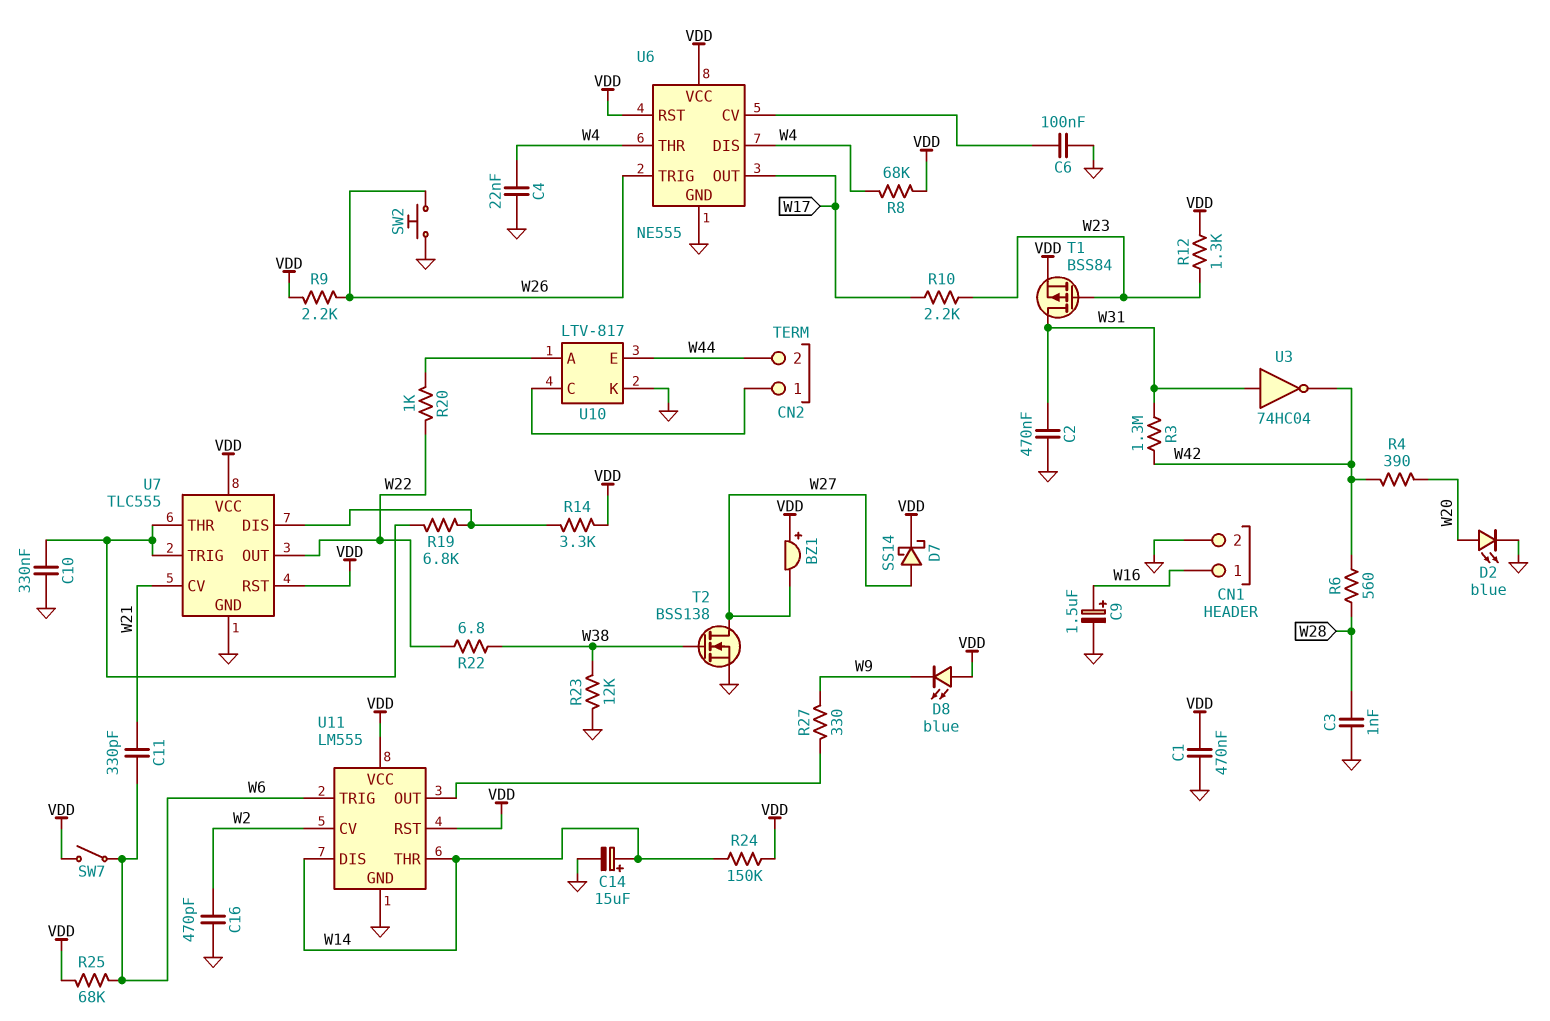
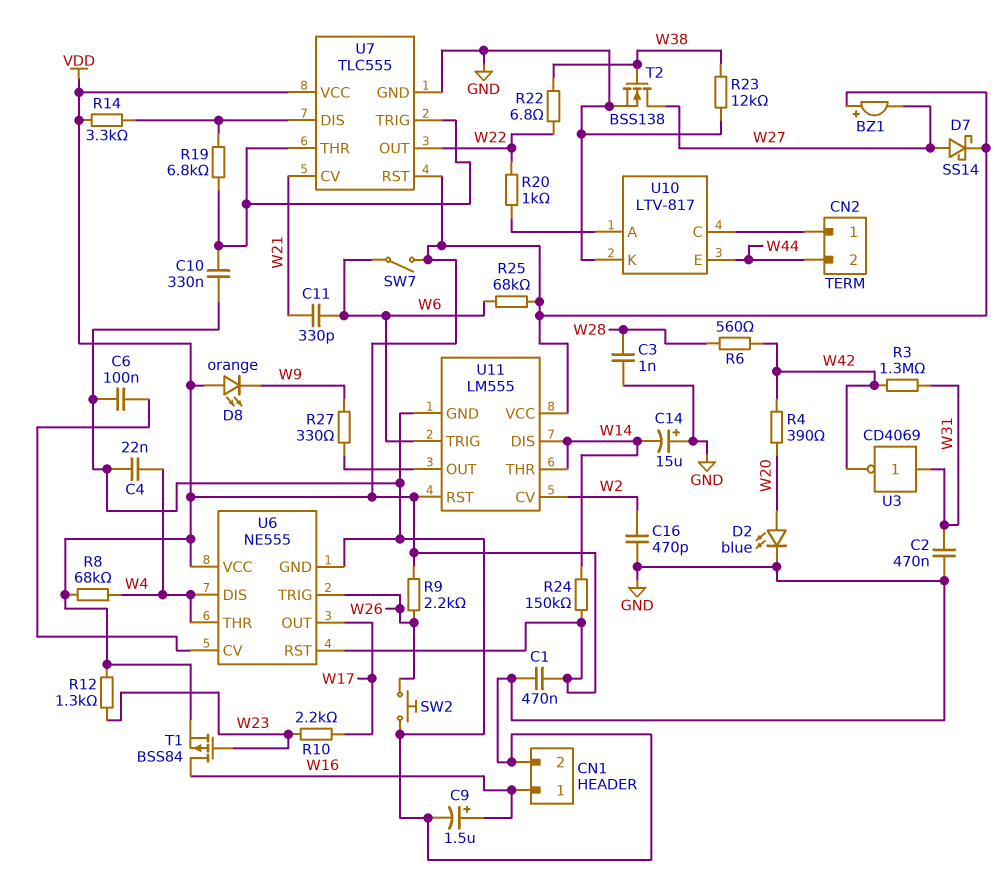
C14: 15uF (plus W14, minus GND) -> 15uF (plus GND, minus W14)
D8: LED blue (A VDD, K W9) -> LED orange (A VDD, K W9)
T1: PMOS BSS84 (G W23, D W31, S VDD) -> PMOS BSS84 (G W23, D W16, S VDD)
U3: NOT 74HC04 (in W31, out W42) -> NOT CD4069 (in W31, out W42)

